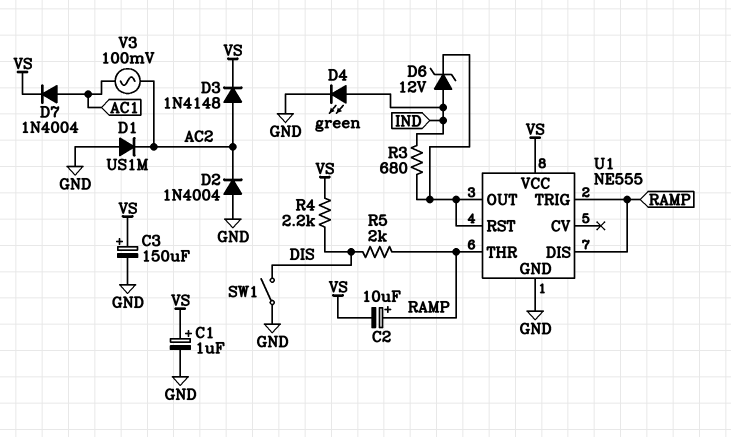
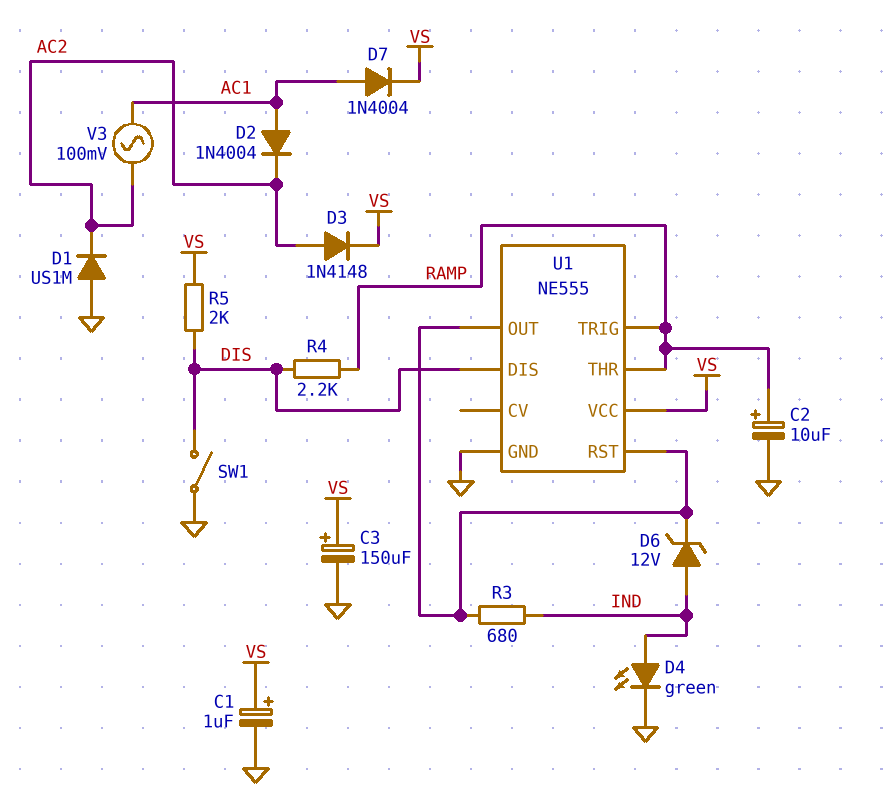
C2: 10uF (plus RAMP, minus VS) -> 10uF (plus RAMP, minus GND)
D2: diode 1N4004 (A GND, K AC2) -> diode 1N4004 (A AC1, K AC2)
R4: 2.2k (DIS, VS) -> 2.2k (DIS, RAMP)
R5: 2k (DIS, RAMP) -> 2k (DIS, VS)
U1 pin DIS: RAMP -> DIS

